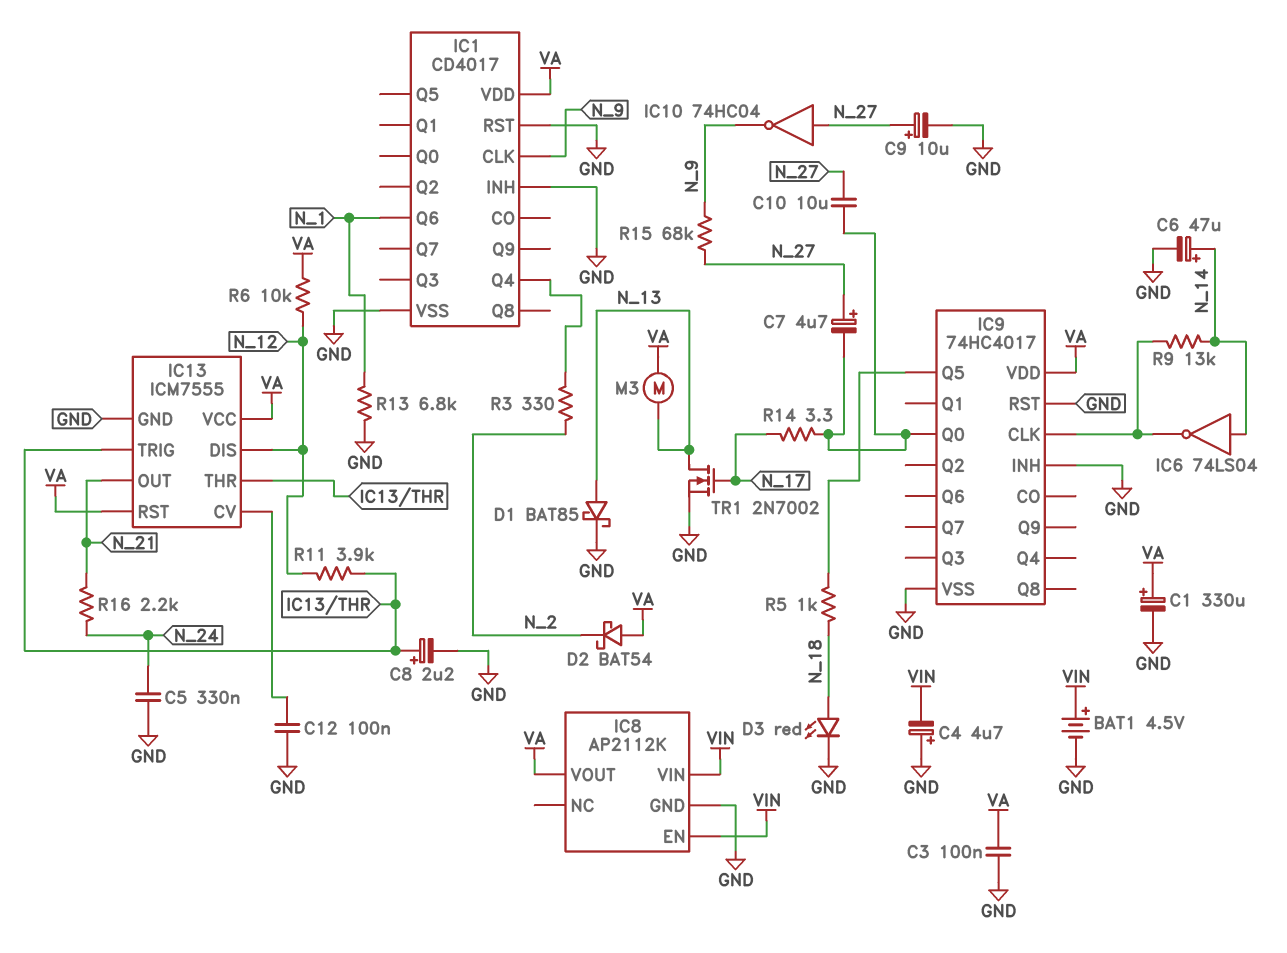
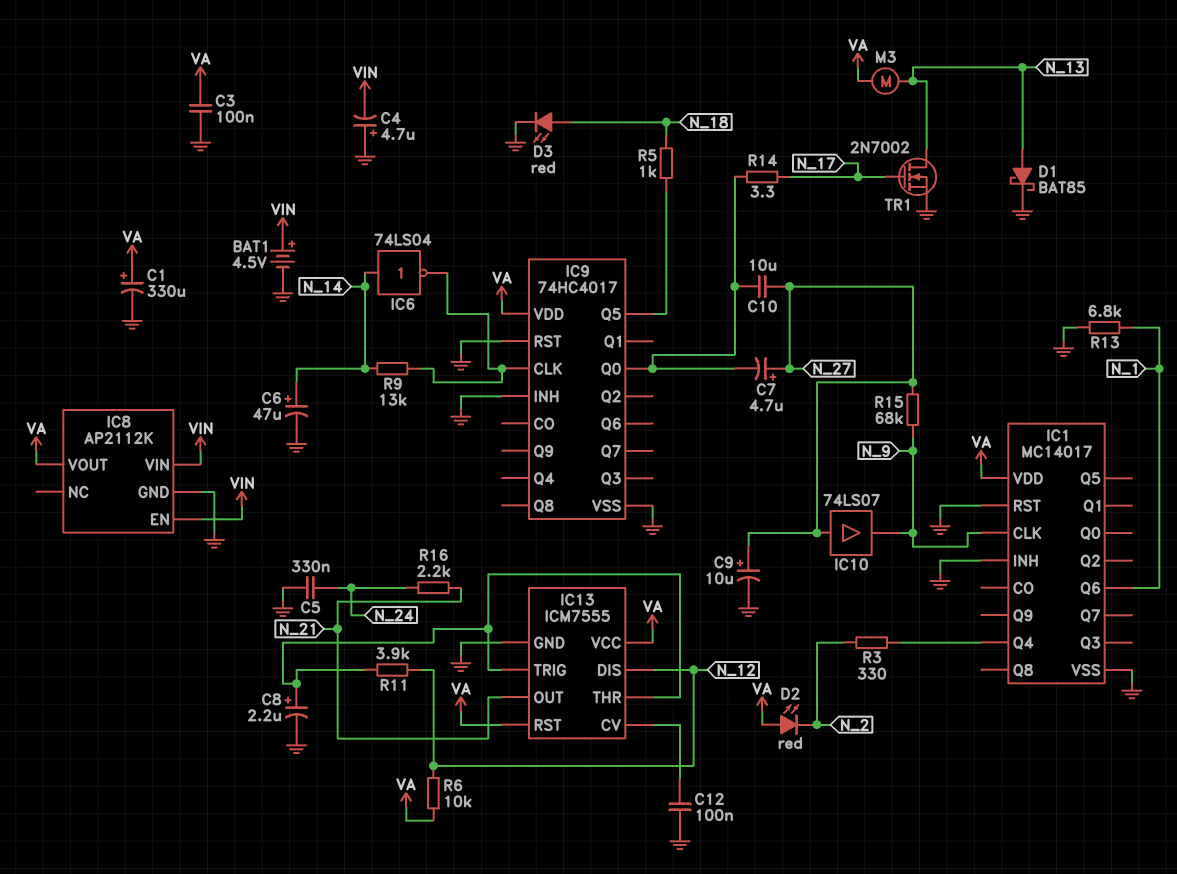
D2: schottky BAT54 (A VA, K N_2) -> LED red (A VA, K N_2)
IC1: CD4017 -> MC14017
IC10: NOT 74HC04 (in N_27, out N_9) -> buffer 74LS07 (in N_27, out N_9)

